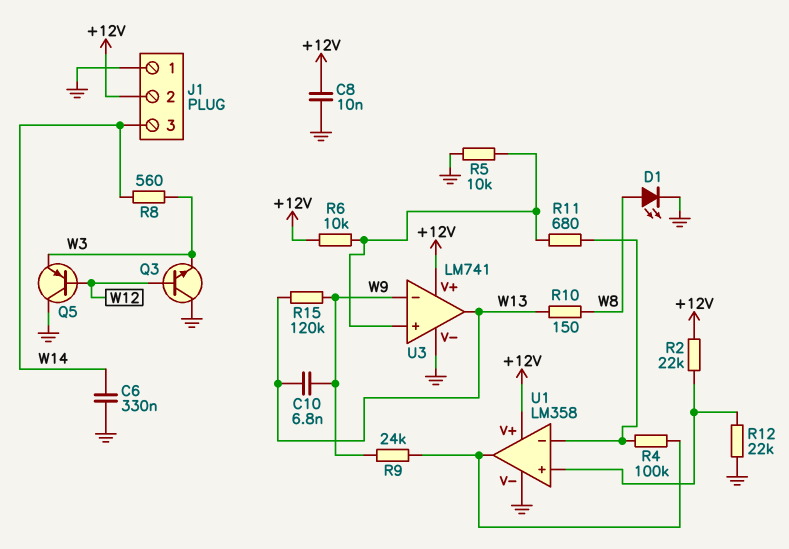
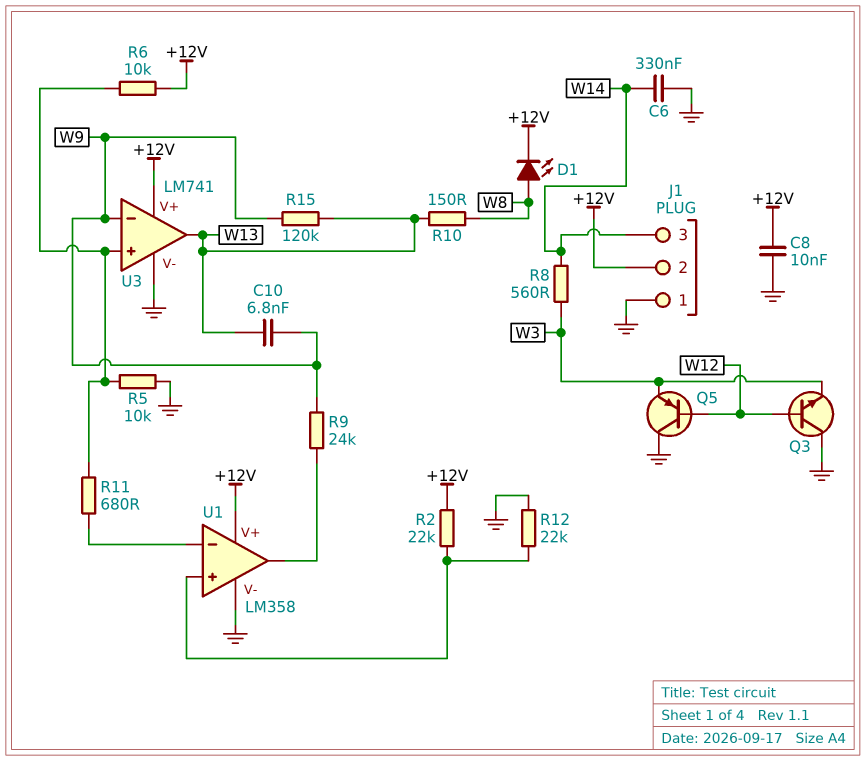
D1: LED (A W8, K GND) -> LED (A W8, K +12V)
R4: 100k (U1/in-, U1/out) -> none

